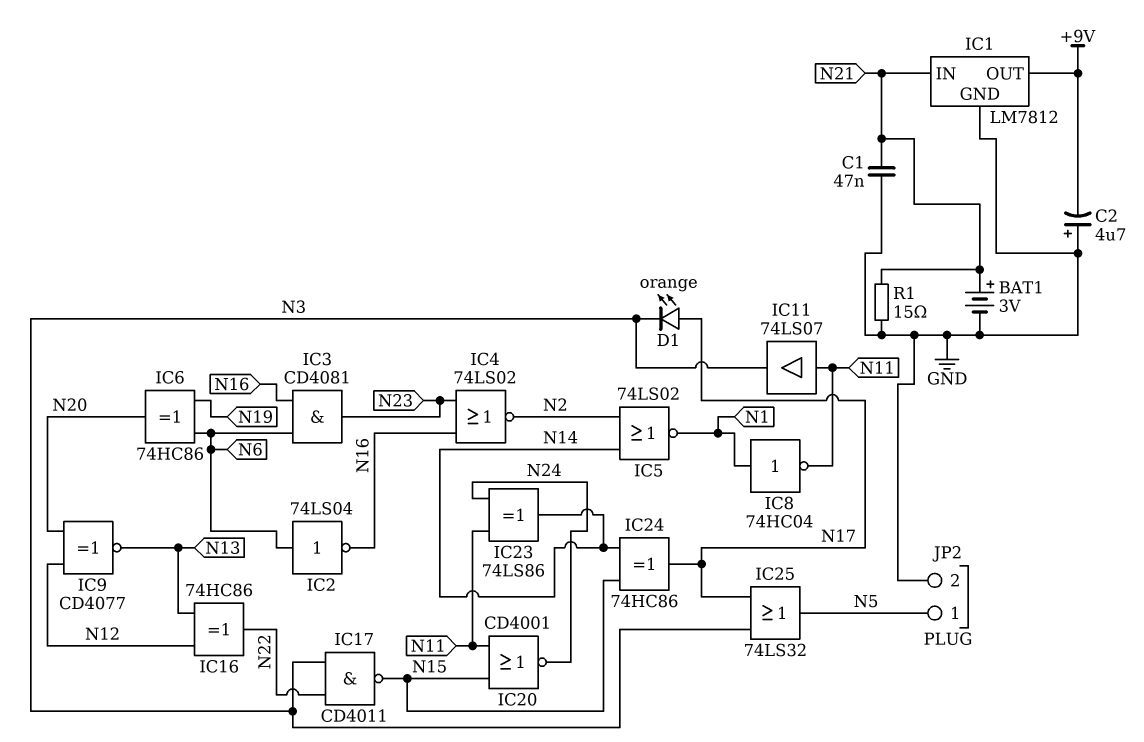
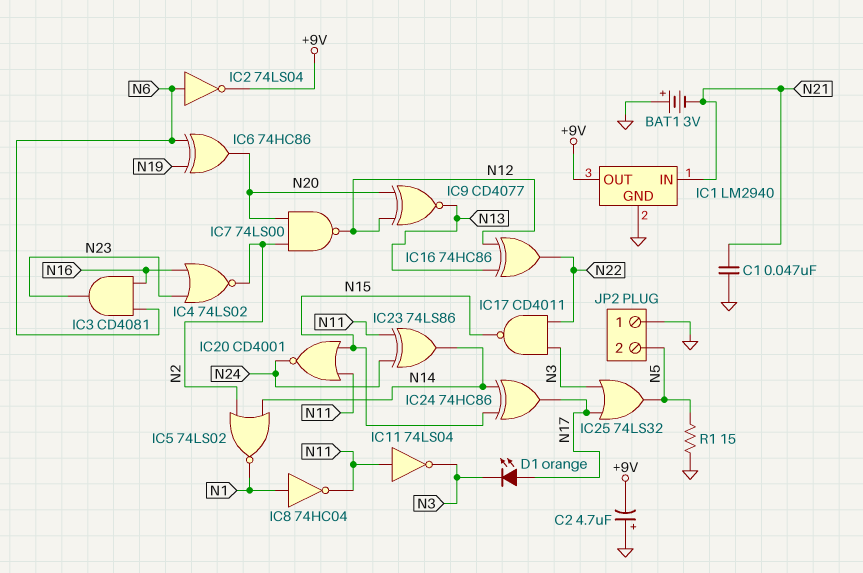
BAT1: 3V (plus N21, minus GND) -> 3V (plus GND, minus N21)
IC1: LM7812 -> LM2940
IC2: NOT 74LS04 (in N6, out N16) -> NOT 74LS04 (in N6, out +9V)
IC7: none -> NAND 74LS00 (in N2, in N20, out N12)
IC11: buffer 74LS07 (in N11, out N3) -> NOT 74LS04 (in N11, out N3)
JP2 pin 1: N5 -> GND
JP2 pin 2: GND -> N5
R1: 15 (GND, N21) -> 15 (GND, N5)

